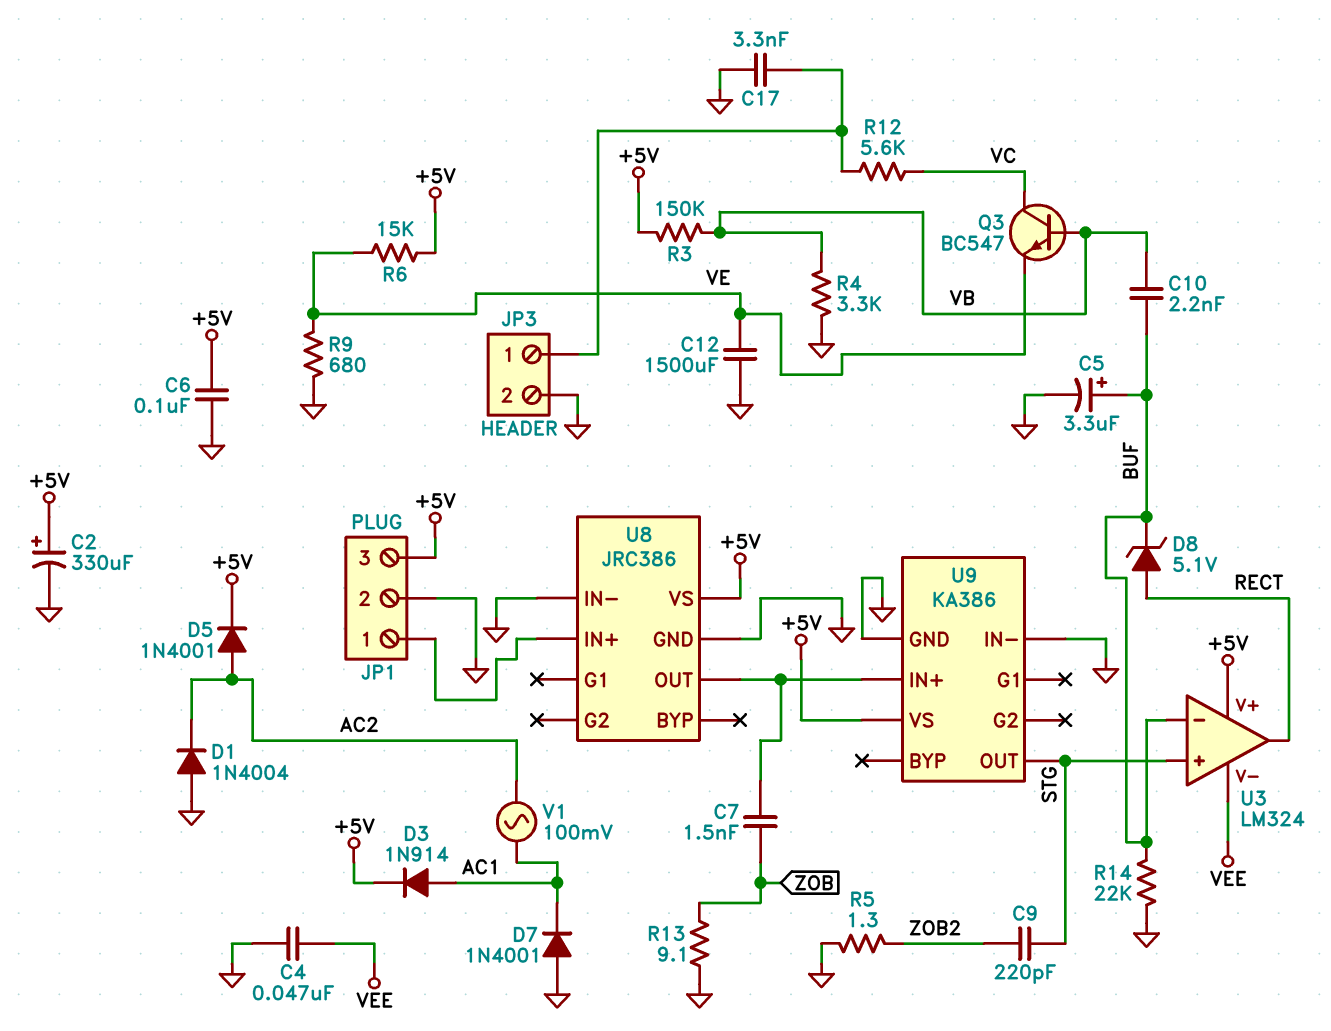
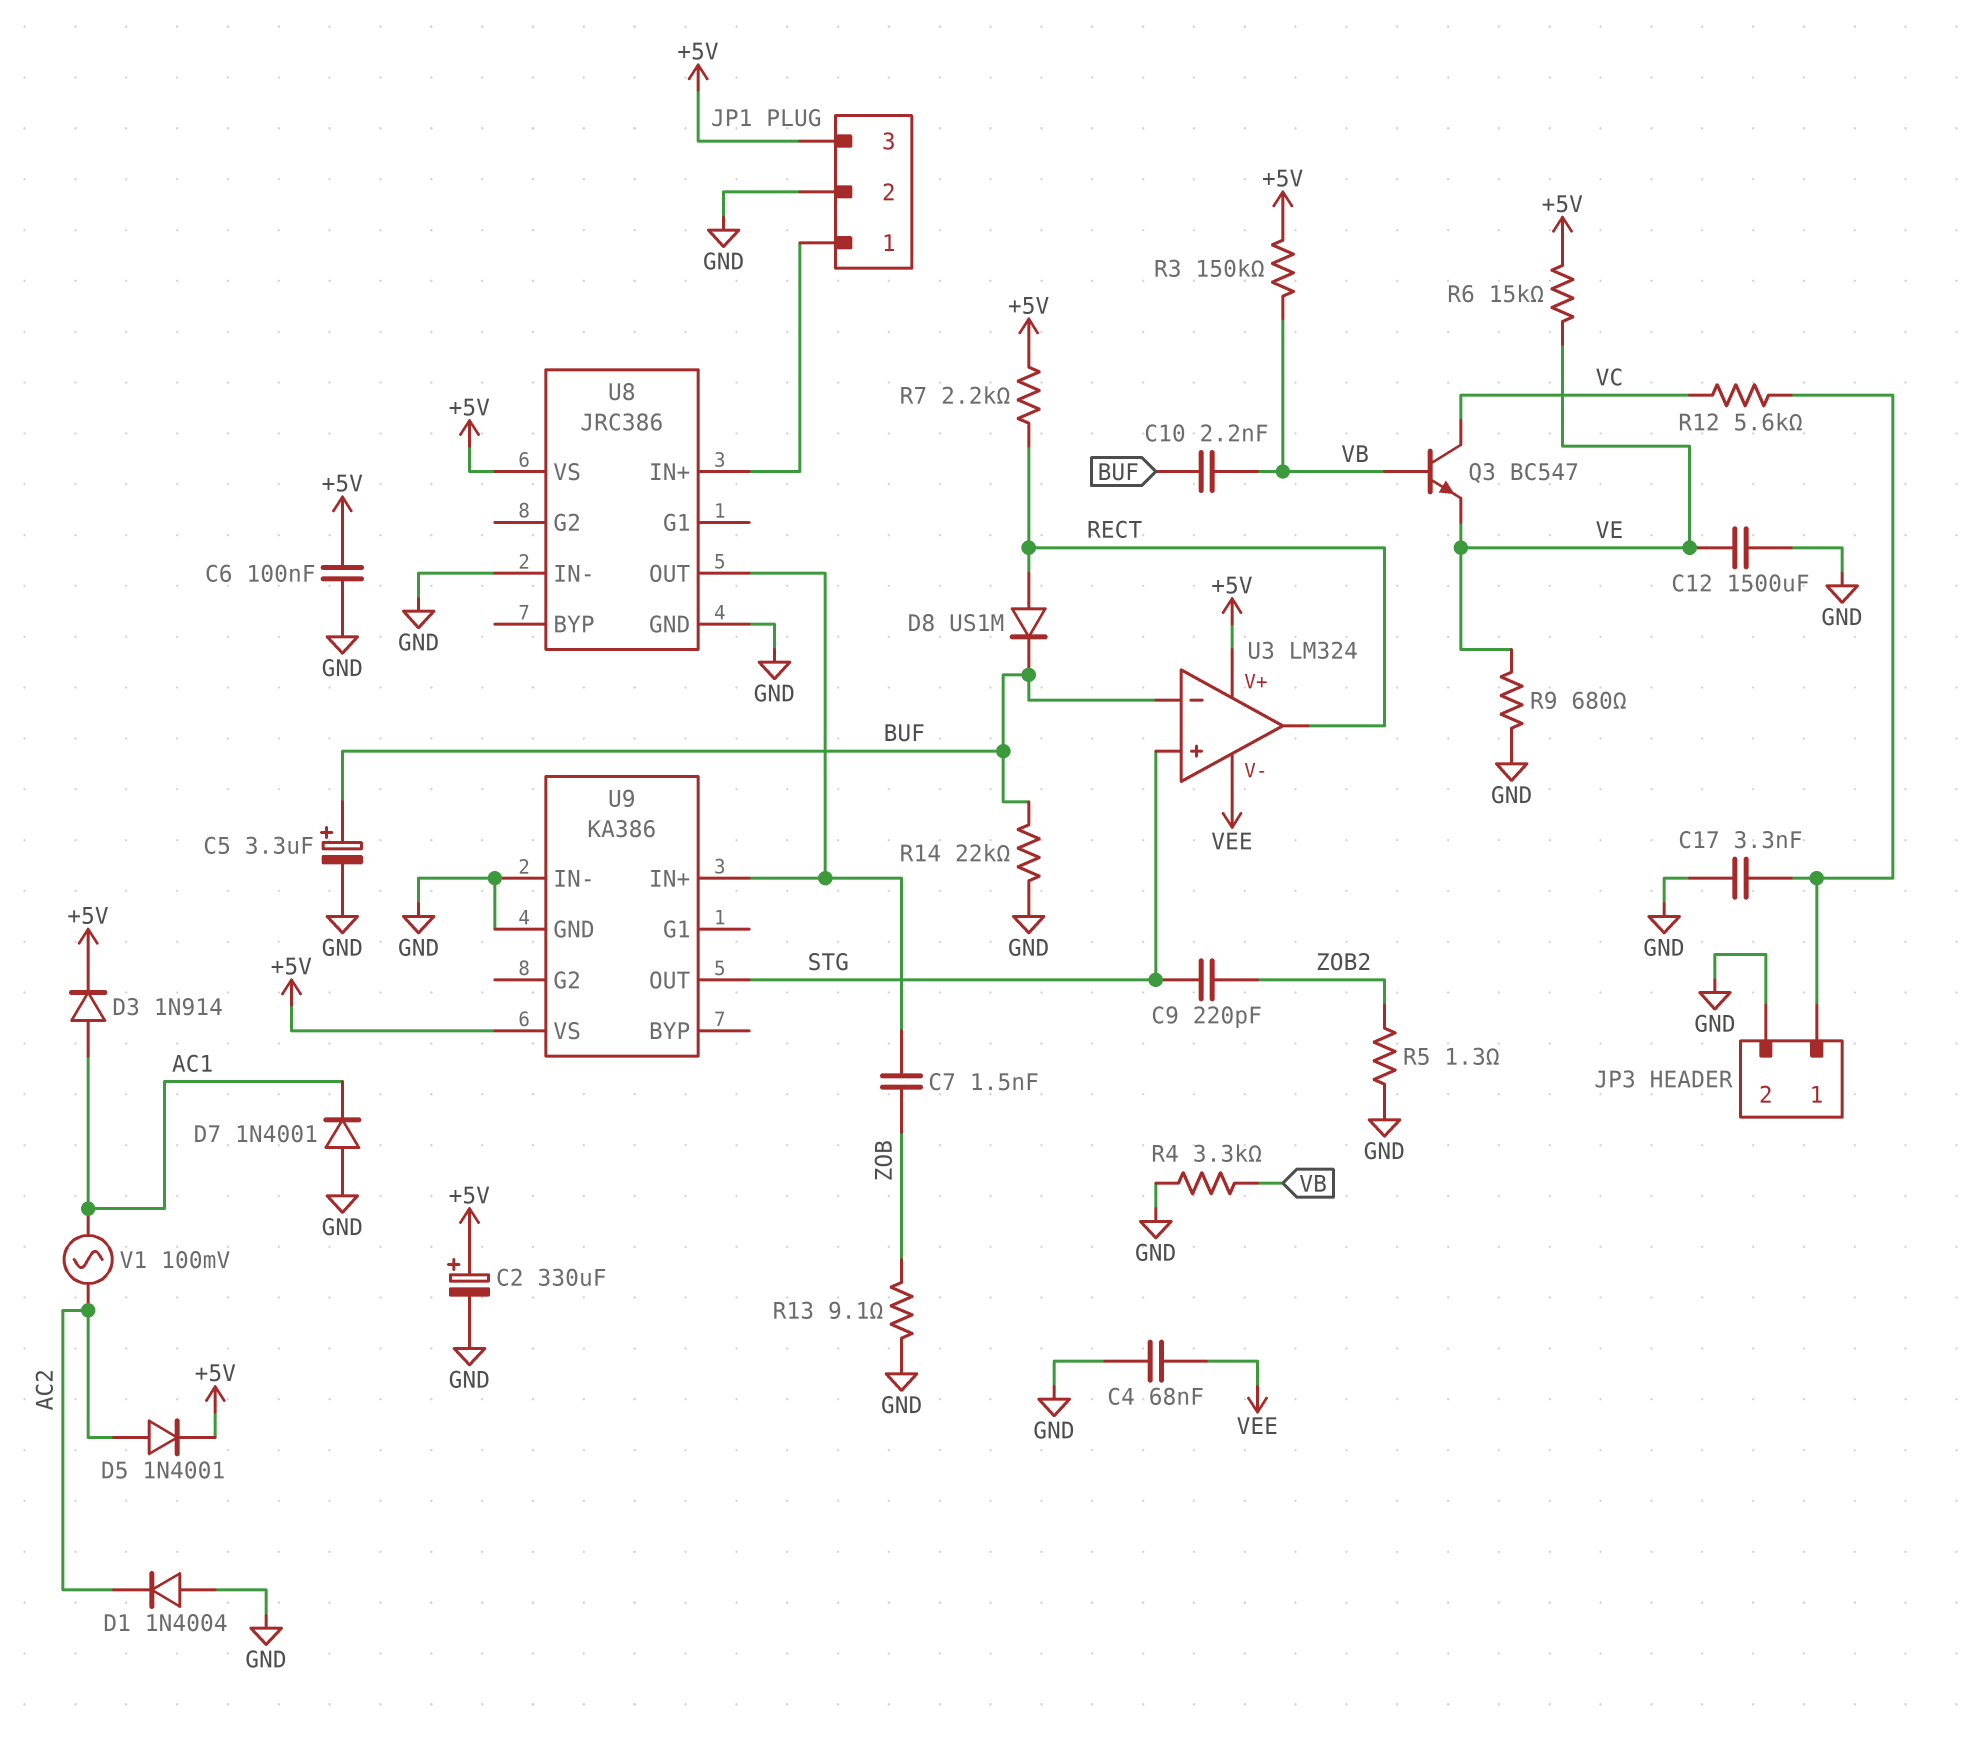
C4: 47nF (GND, VEE) -> 68nF (GND, VEE)
D8: zener 5.1V (A RECT, K BUF) -> diode US1M (A RECT, K BUF)
R7: none -> 2.2k (+5V, RECT)

